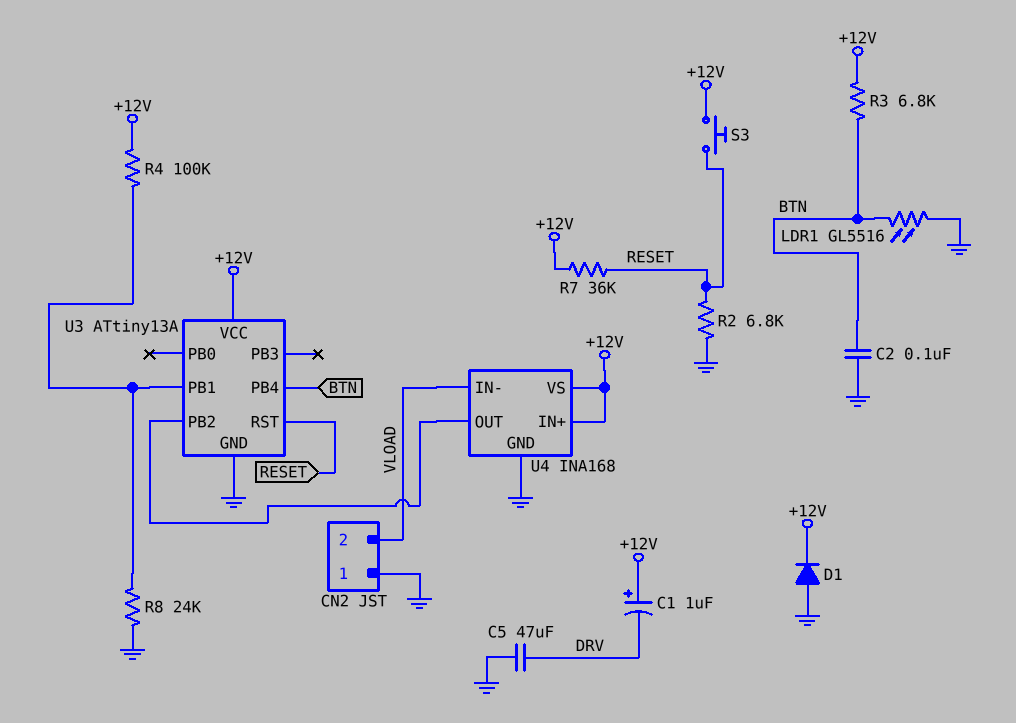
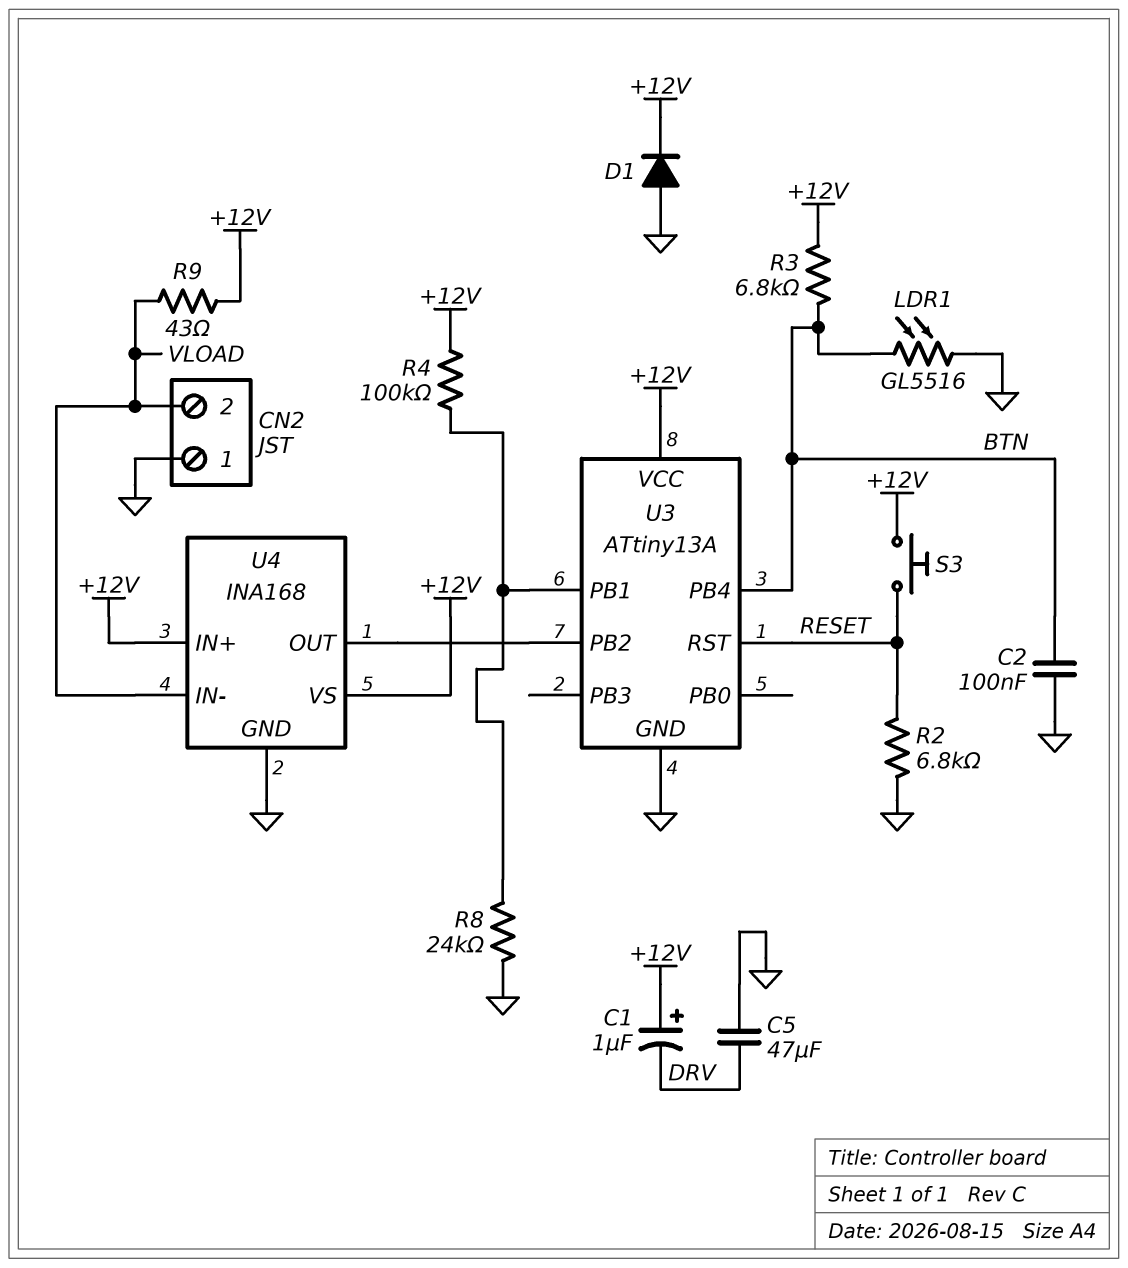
R7: 36k (+12V, RESET) -> none
R9: none -> 43 (+12V, VLOAD)

